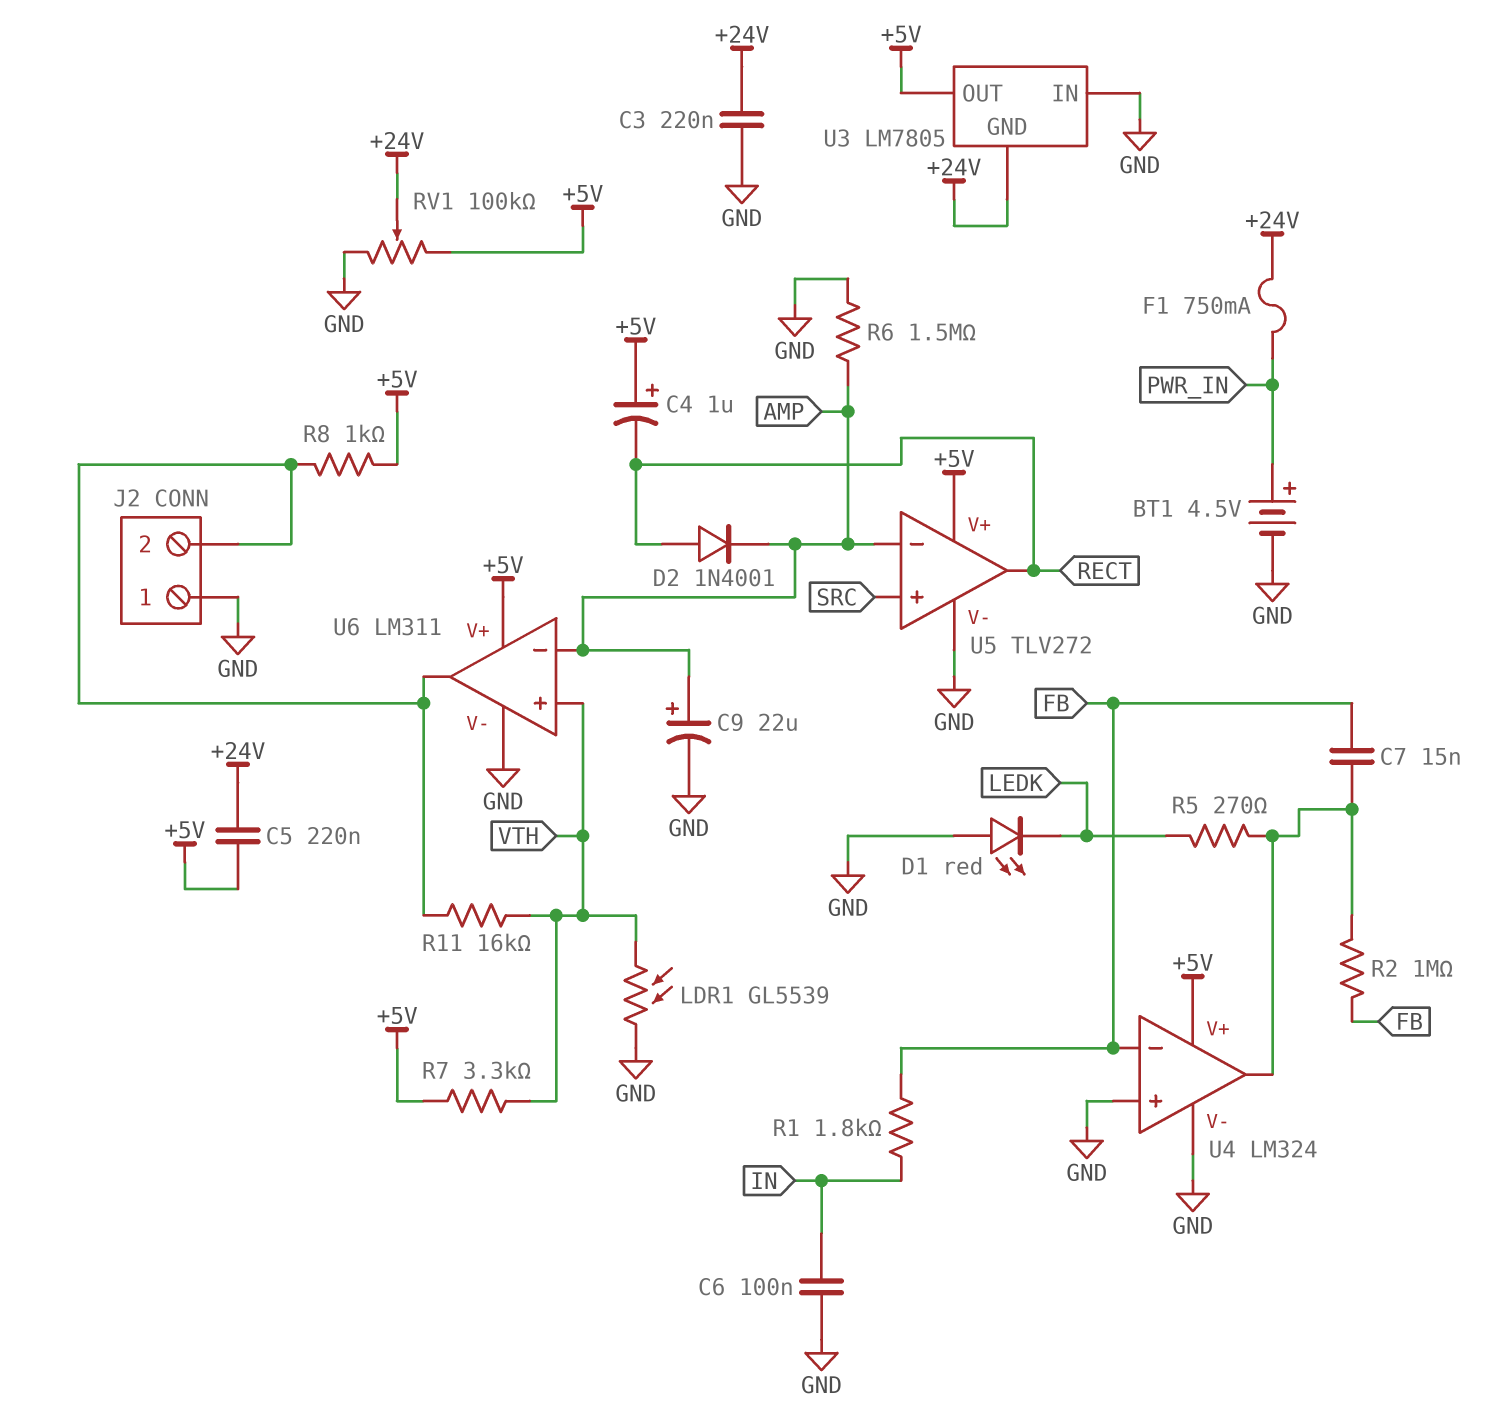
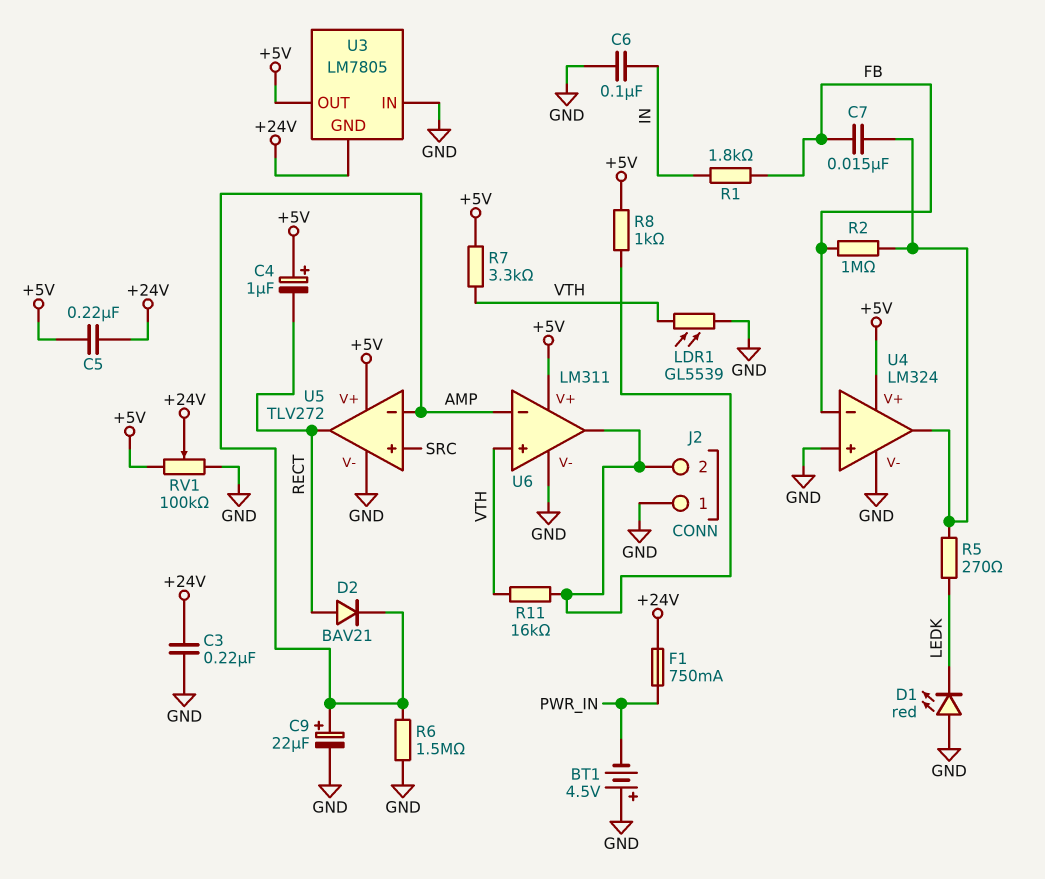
BT1: 4.5V (plus PWR_IN, minus GND) -> 4.5V (plus GND, minus PWR_IN)
D2: diode 1N4001 (A RECT, K AMP) -> diode BAV21 (A RECT, K AMP)

